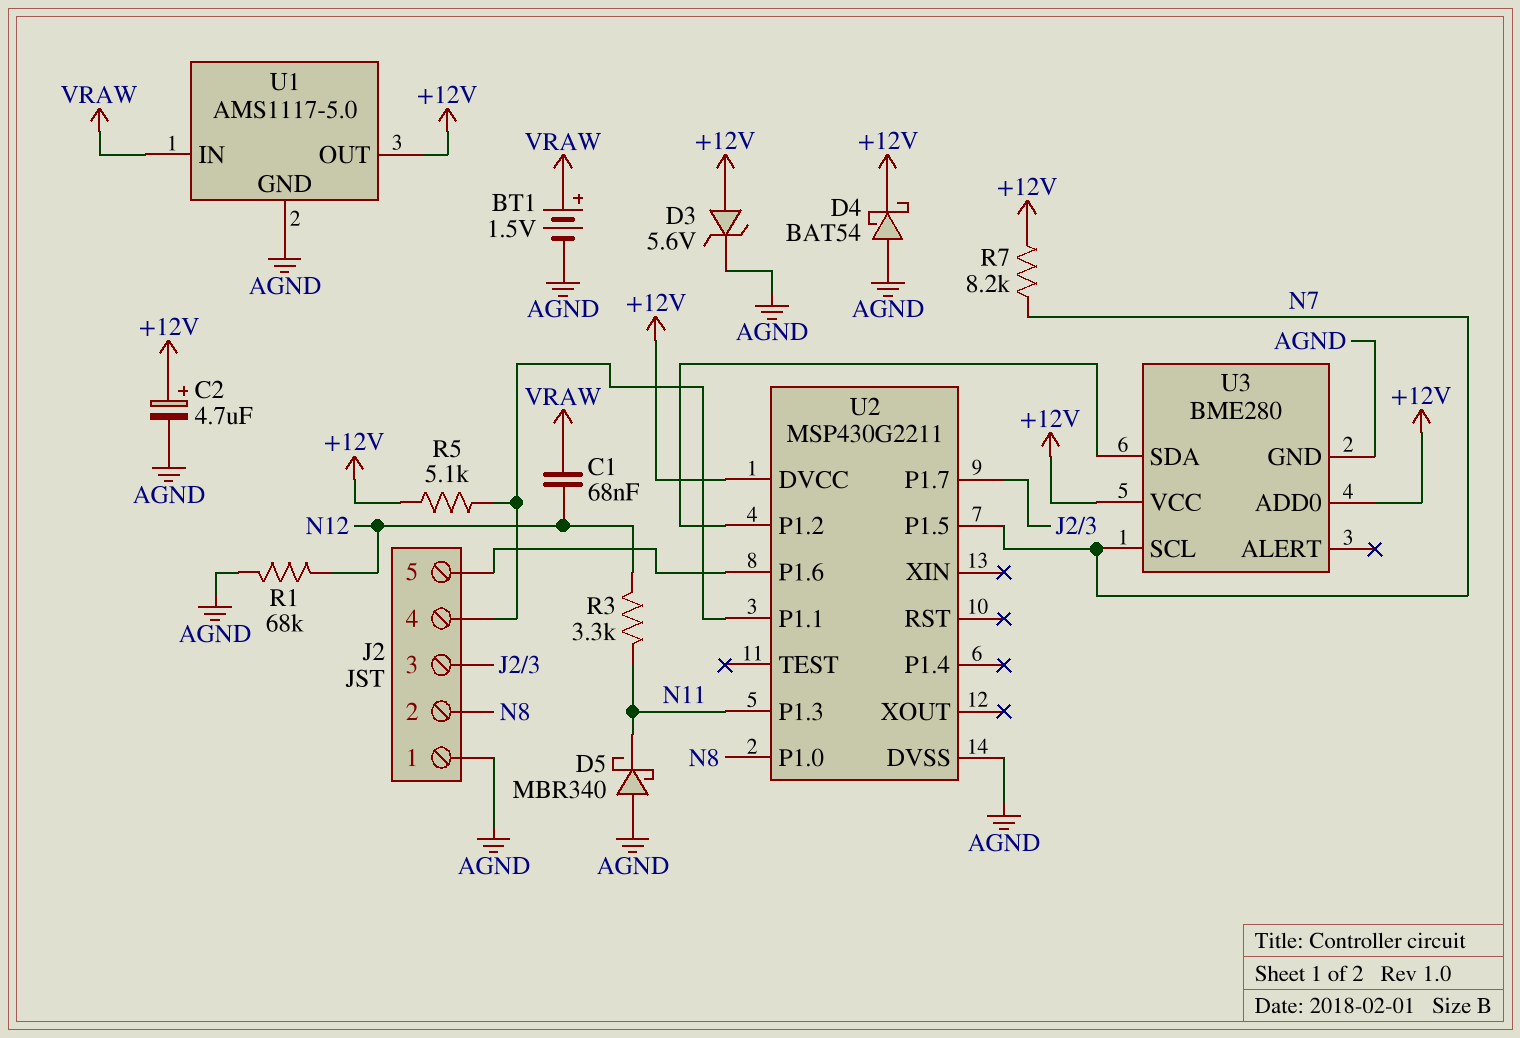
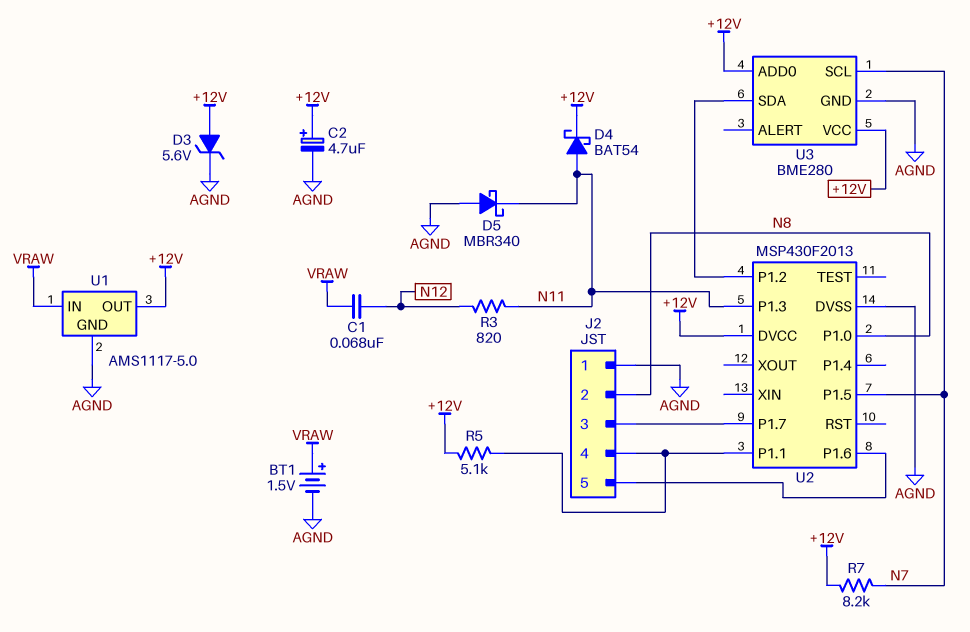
D4: schottky BAT54 (A AGND, K +12V) -> schottky BAT54 (A N11, K +12V)
R1: 68k (AGND, N12) -> none
R3: 3.3k (N11, N12) -> 820 (N11, N12)
U2: MSP430G2211 -> MSP430F2013

